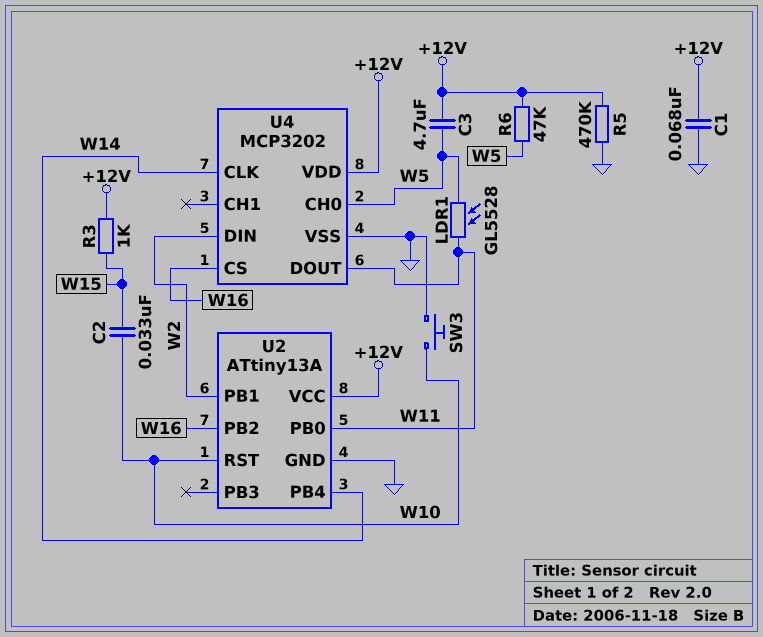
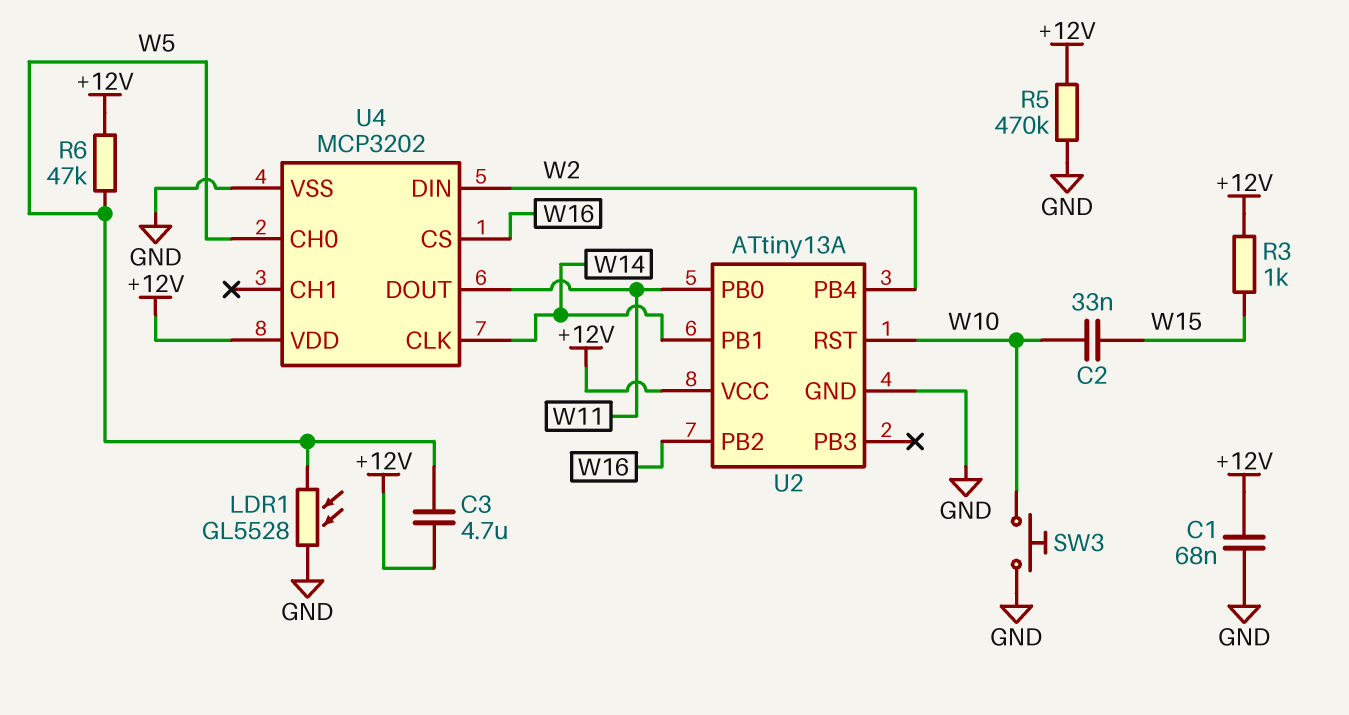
LDR1: GL5528 (W5, W11) -> GL5528 (GND, W5)
U2 pin PB1: W2 -> W14
U2 pin PB4: W14 -> W2

